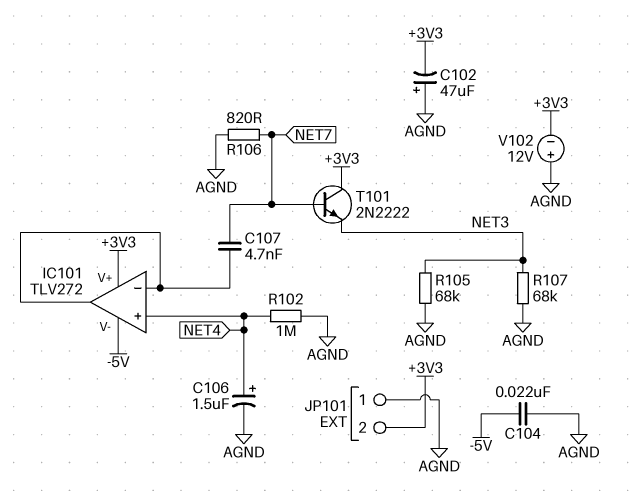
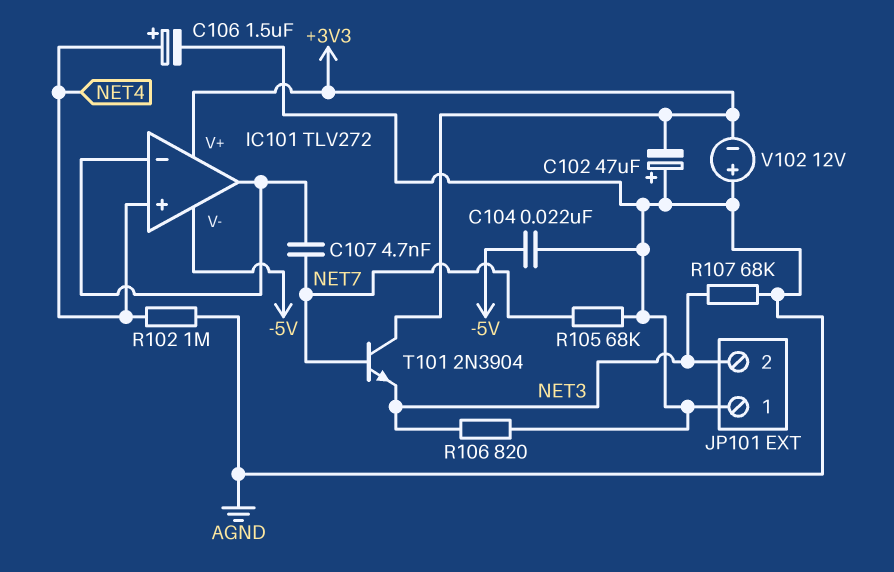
JP101 pin 2: +3V3 -> NET3
R105: 68k (AGND, NET3) -> 68k (AGND, NET7)
R106: 820 (AGND, NET7) -> 820 (AGND, NET3)
T101: NPN 2N2222 (B NET7, C +3V3, E NET3) -> NPN 2N3904 (B NET7, C +3V3, E NET3)

